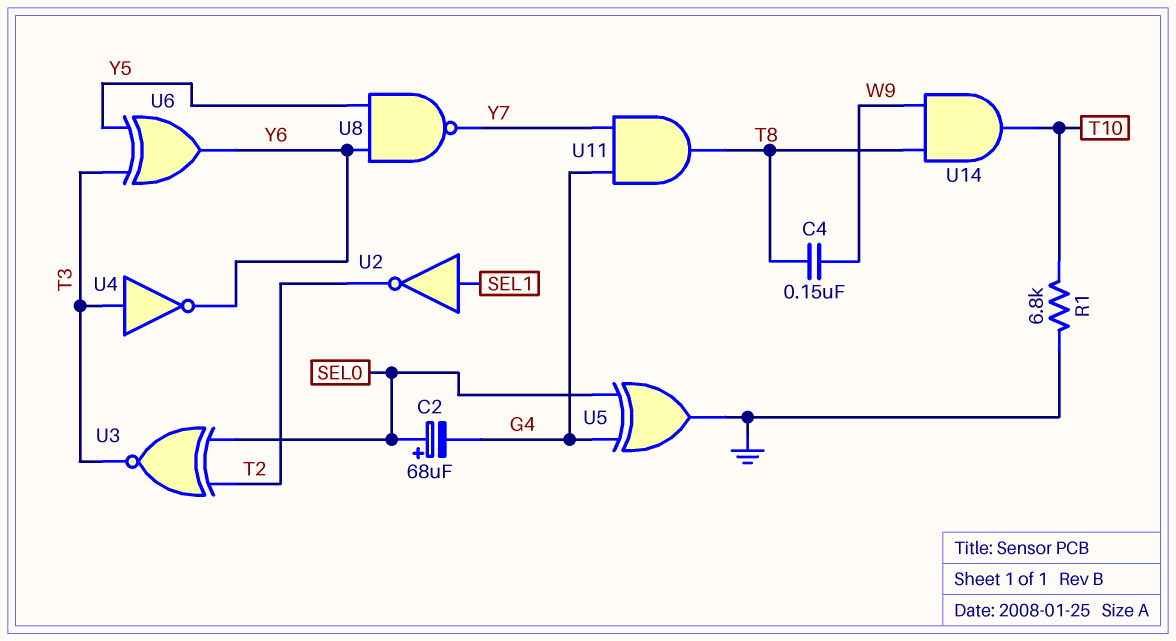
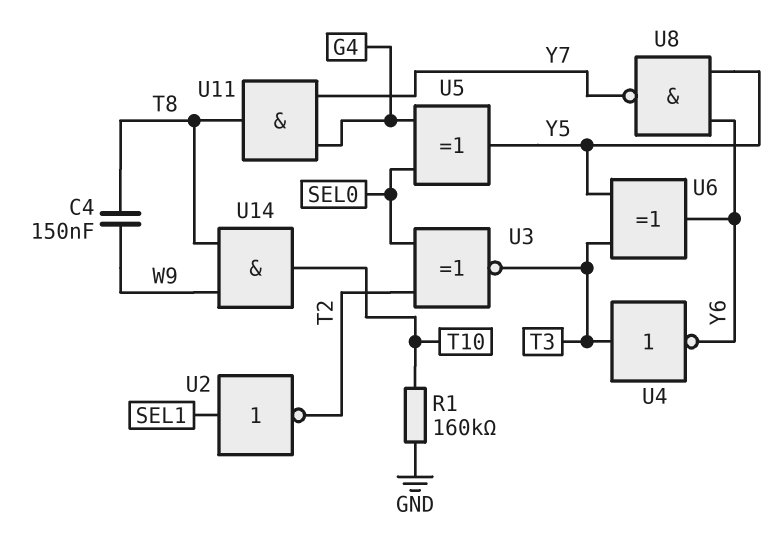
C2: 68uF (plus SEL0, minus G4) -> none
R1: 6.8k (GND, T10) -> 160k (GND, T10)
U5: XOR (in G4, in SEL0, out GND) -> XOR (in G4, in SEL0, out Y5)

